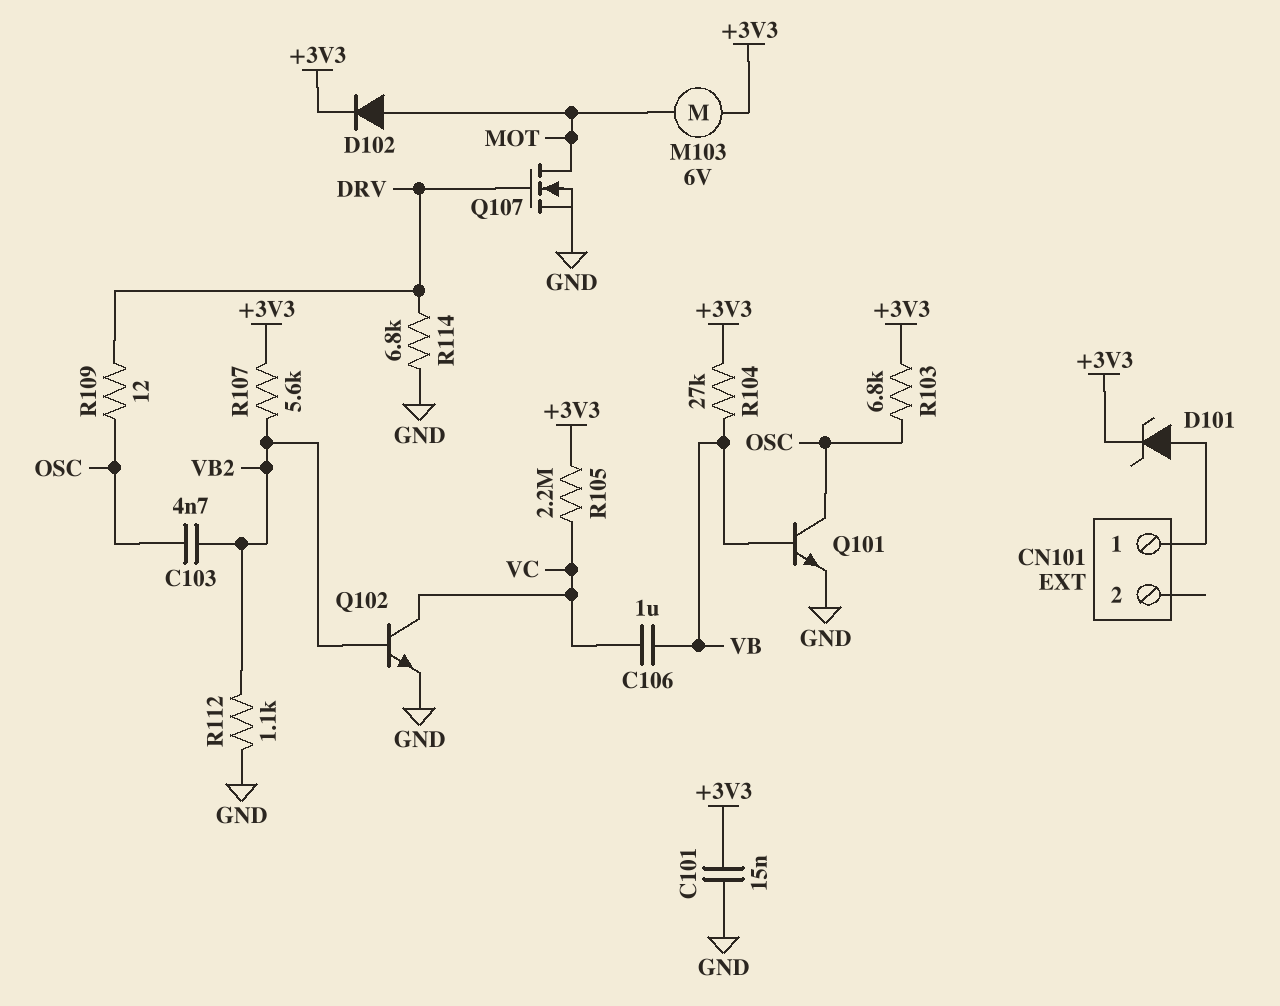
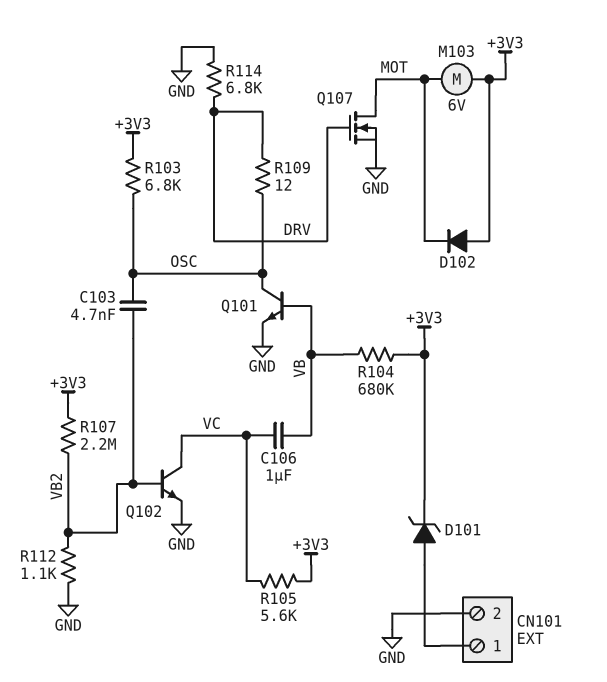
C101: 15nF (+3V3, GND) -> none
CN101 pin 2: none -> GND
D102: diode (A MOT, K +3V3) -> diode (A +3V3, K MOT)
R104: 27k (+3V3, VB) -> 680k (+3V3, VB)
R105: 2.2M (+3V3, VC) -> 5.6k (+3V3, VC)
R107: 5.6k (+3V3, VB2) -> 2.2M (+3V3, VB2)

